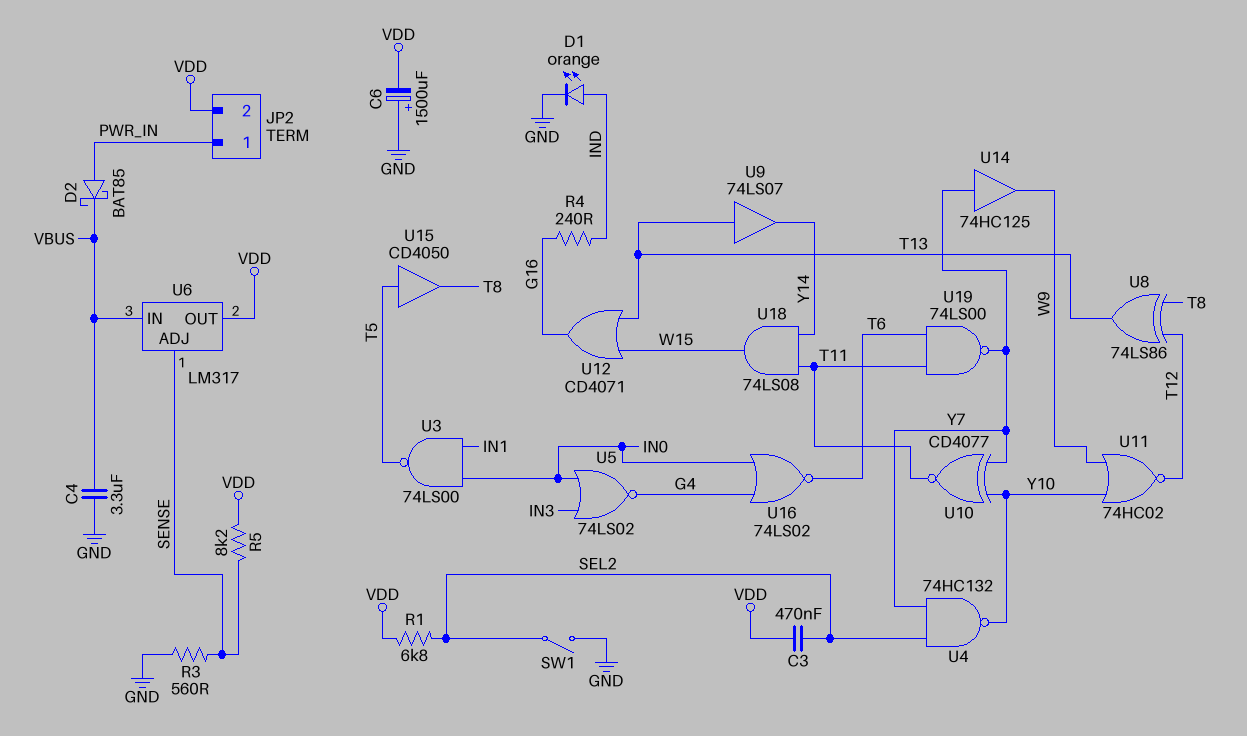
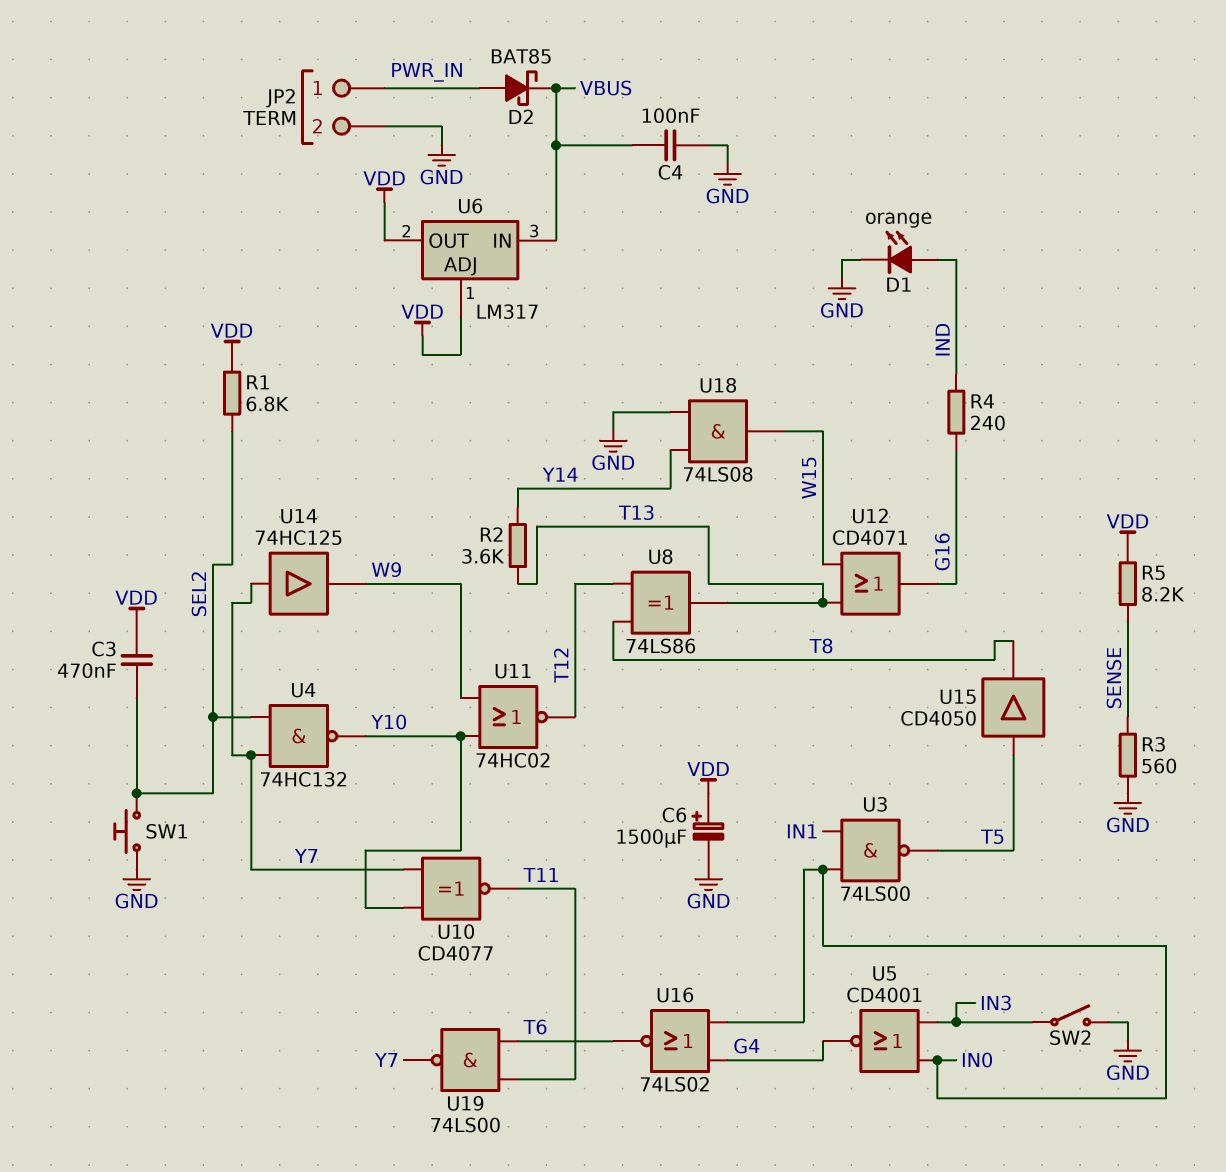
C4: 3.3uF (GND, VBUS) -> 100nF (GND, VBUS)
C6: 1500uF (plus GND, minus VDD) -> 1500uF (plus VDD, minus GND)
JP2 pin 2: VDD -> GND
R2: none -> 3.6k (T13, Y14)
SW1: switch (GND, SEL2) -> button (GND, SEL2)
SW2: none -> switch (GND, IN3)
U5: NOR 74LS02 (in IN0, in IN3, out G4) -> NOR CD4001 (in IN0, in IN3, out G4)
U6 pin ADJ: SENSE -> VDD
U9: buffer 74LS07 (in T13, out Y14) -> none
U18: AND 74LS08 (in T11, in Y14, out W15) -> AND 74LS08 (in GND, in Y14, out W15)

